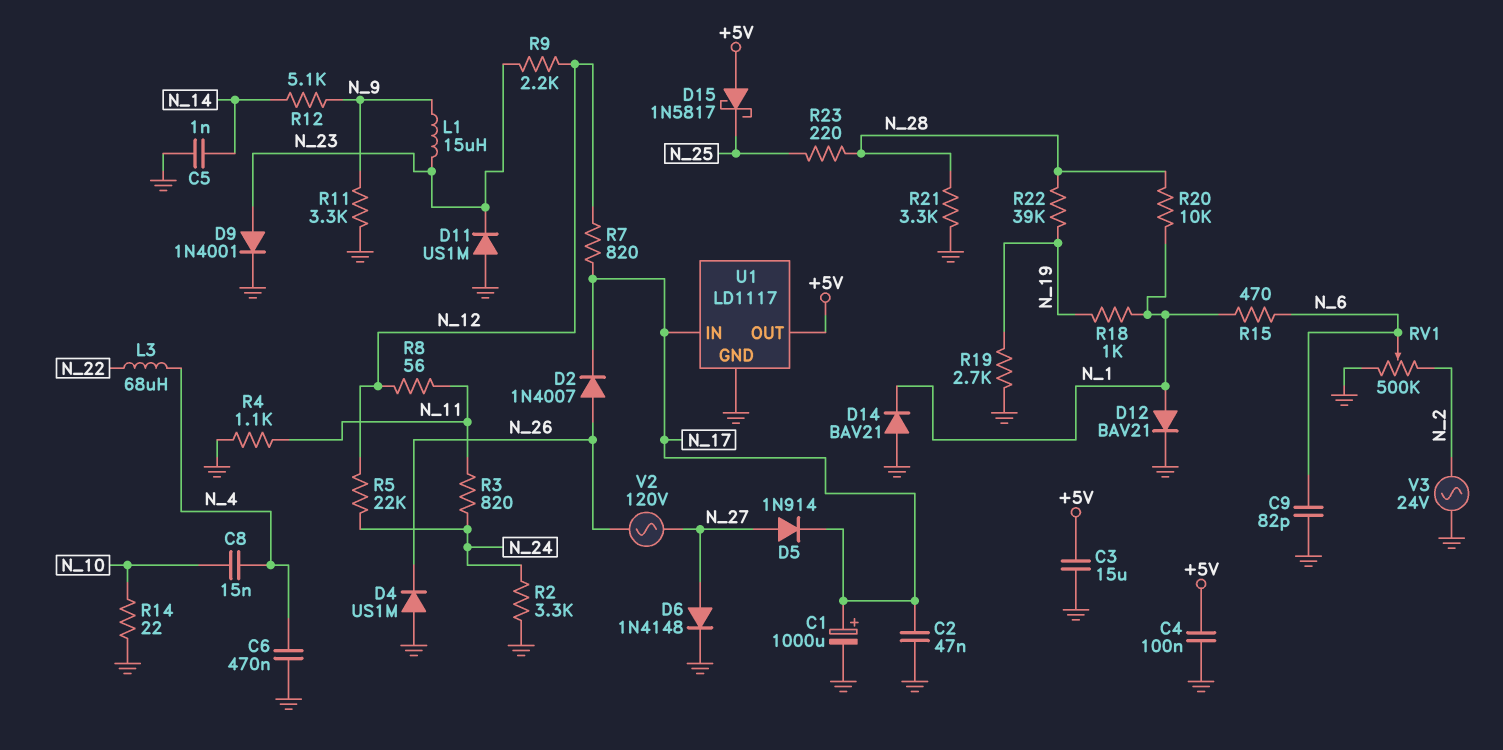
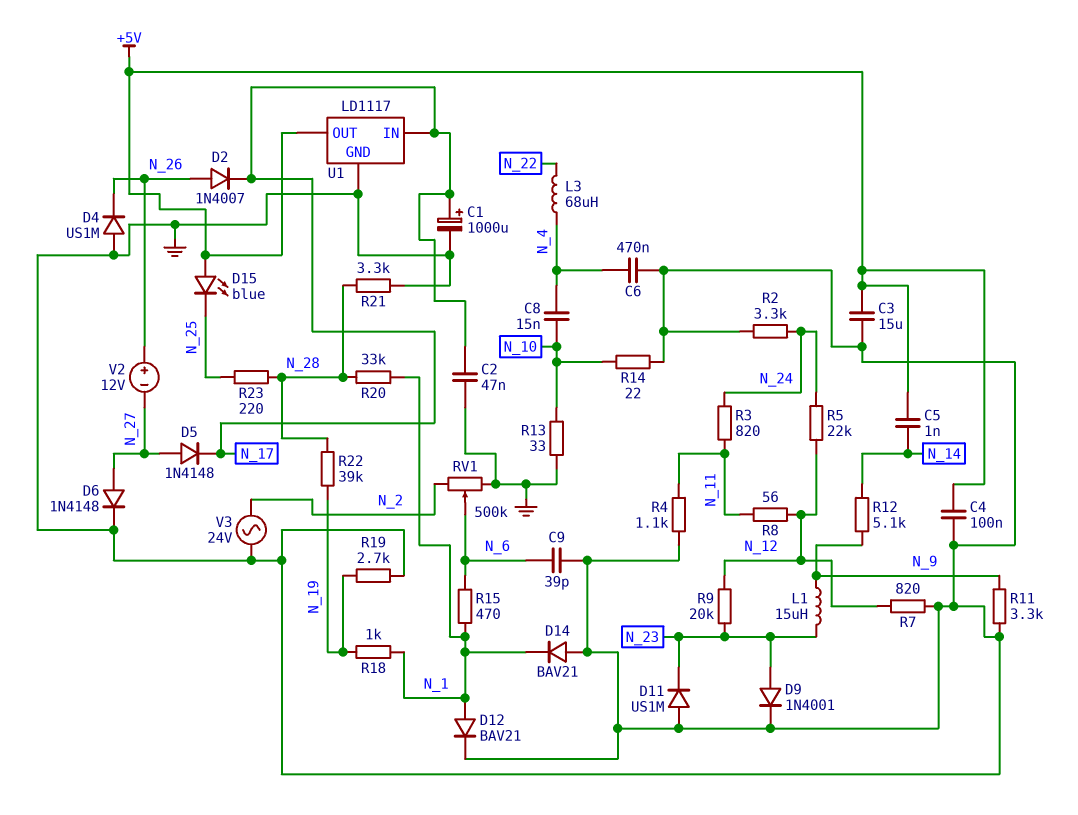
C5: 1nF (GND, N_14) -> 1nF (+5V, N_14)
C9: 82pF (GND, N_6) -> 39pF (GND, N_6)
D5: diode 1N914 (A N_27, K N_17) -> diode 1N4148 (A N_27, K N_17)
D15: schottky 1N5817 (A +5V, K N_25) -> LED blue (A +5V, K N_25)
R7: 820 (N_12, N_17) -> 820 (GND, N_12)
R9: 2.2k (N_12, N_23) -> 20k (N_12, N_23)
R13: none -> 33 (GND, N_10)
R20: 10k (N_1, N_28) -> 33k (N_1, N_28)
V2: AC 120V (N_26, N_27) -> 12V (plus N_26, minus N_27)

